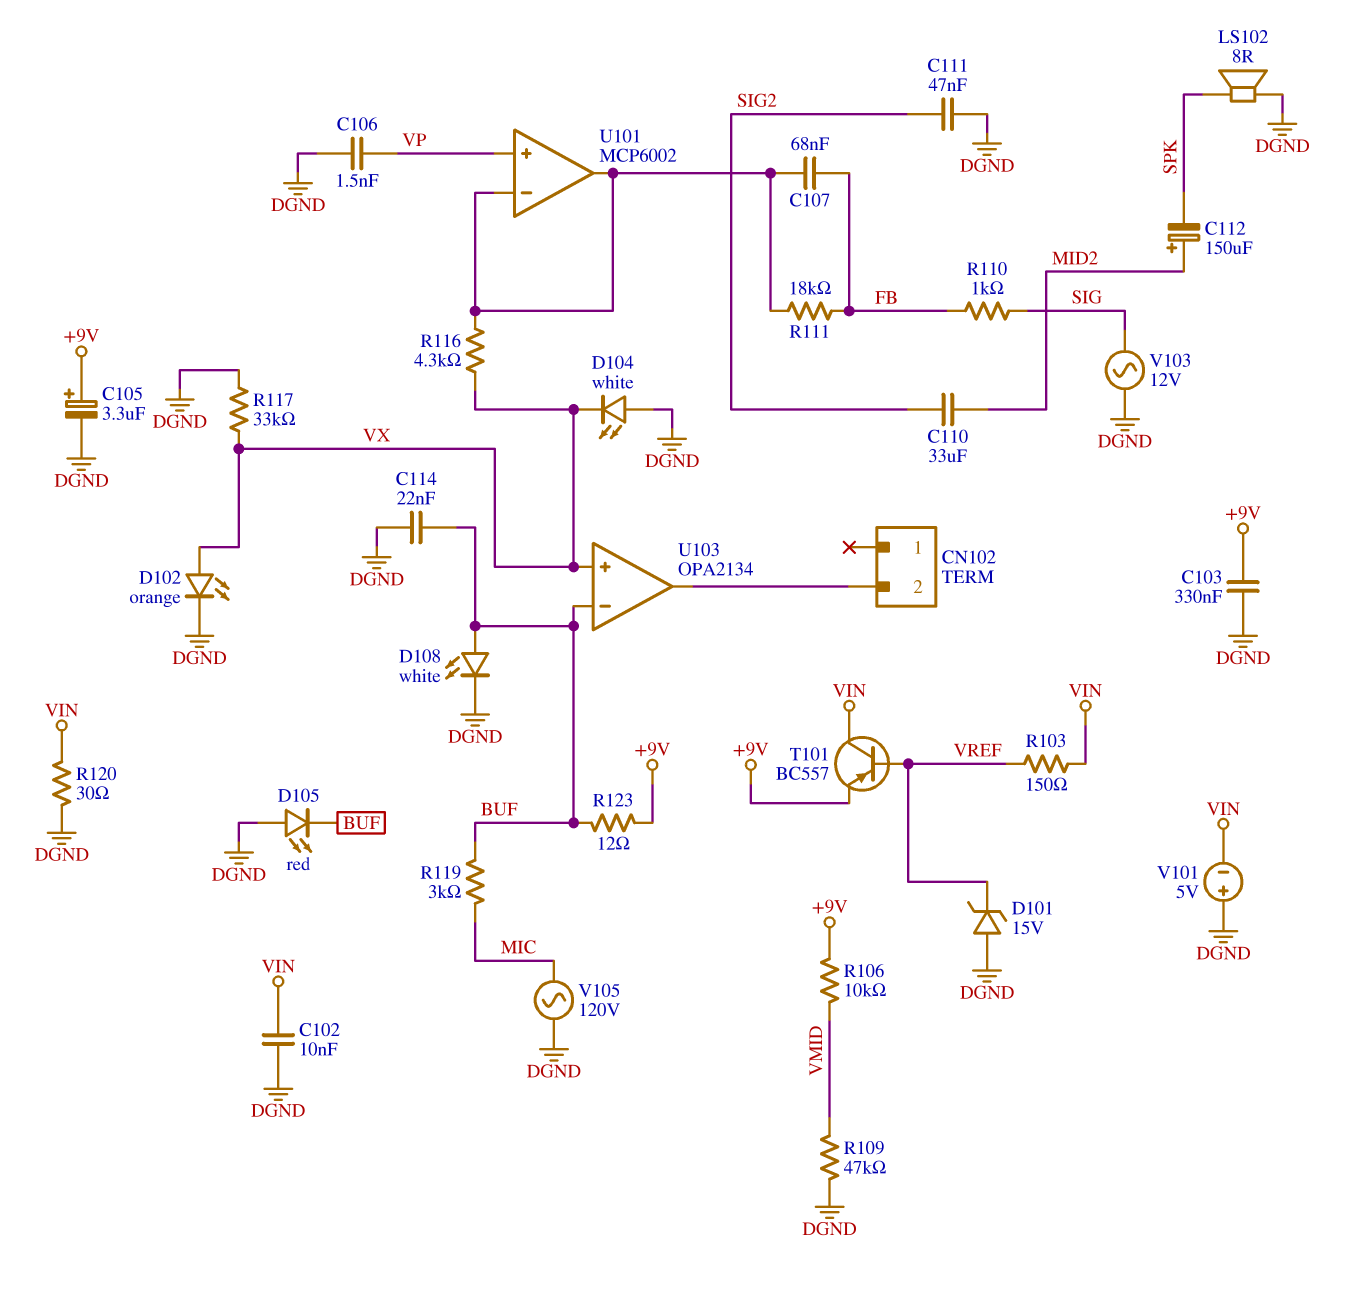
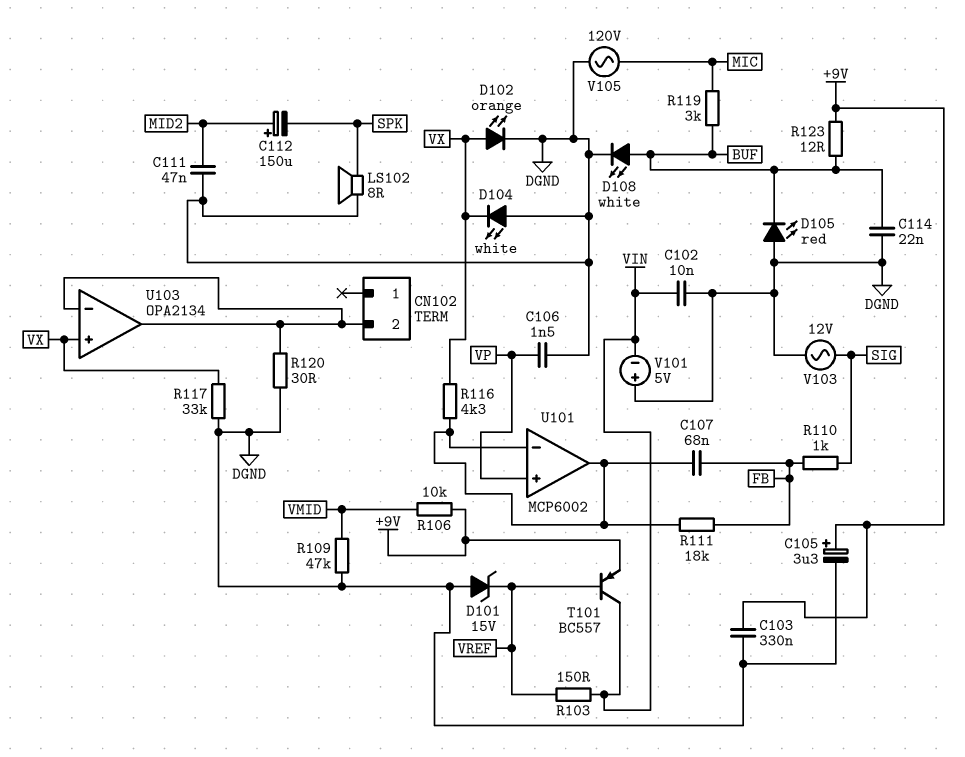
C110: 33uF (MID2, SIG2) -> none
C111: 47nF (DGND, SIG2) -> 47nF (DGND, MID2)
R120: 30 (DGND, VIN) -> 30 (CN102/2, DGND)
U103 pin in-: BUF -> CN102/2

